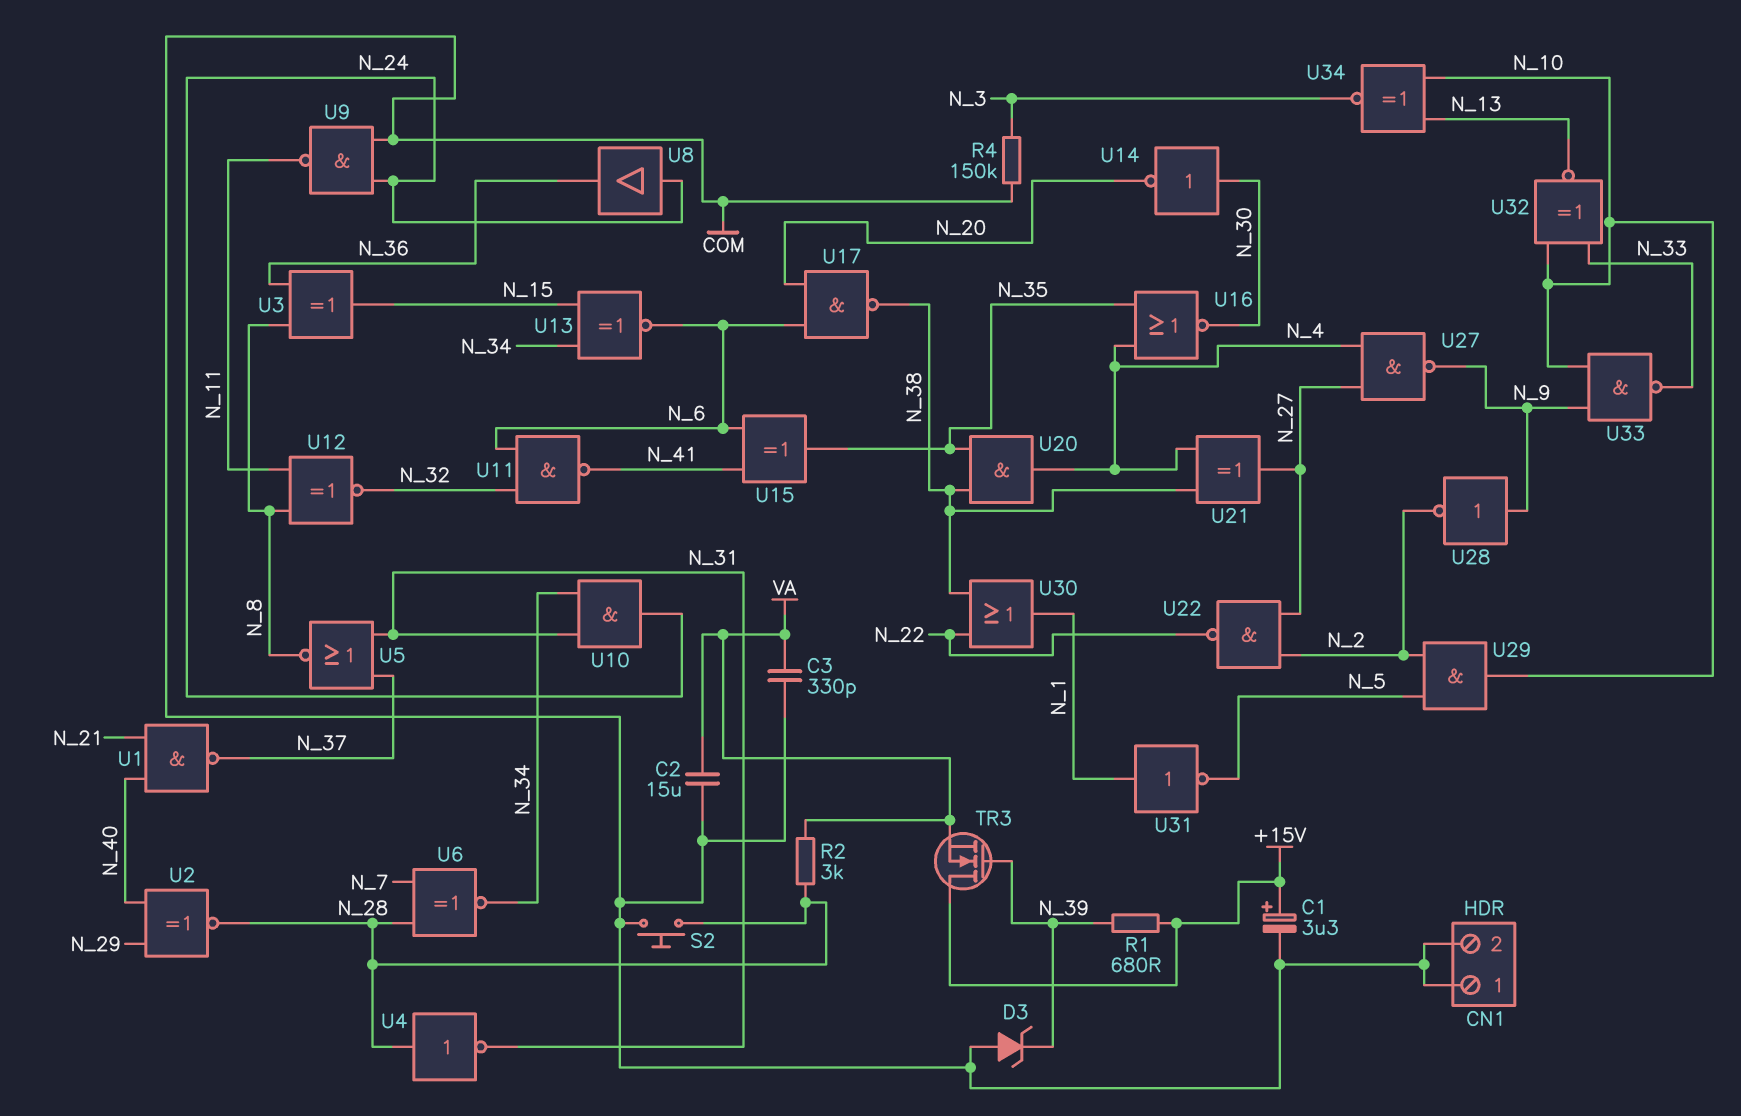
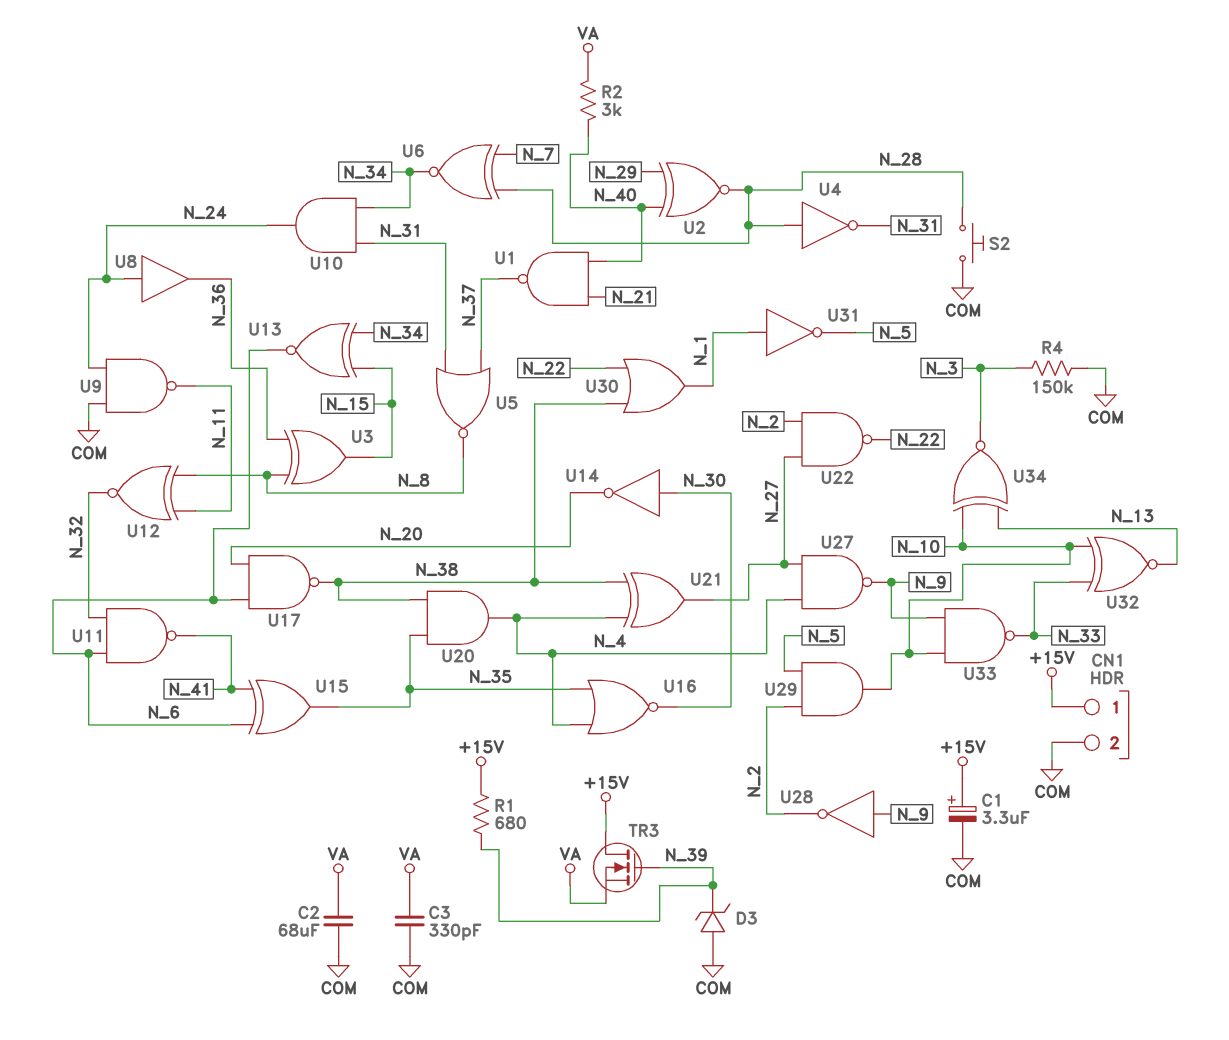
C2: 15uF (COM, VA) -> 68uF (COM, VA)
CN1 pin 1: COM -> +15V
R2: 3k (N_28, VA) -> 3k (N_40, VA)

